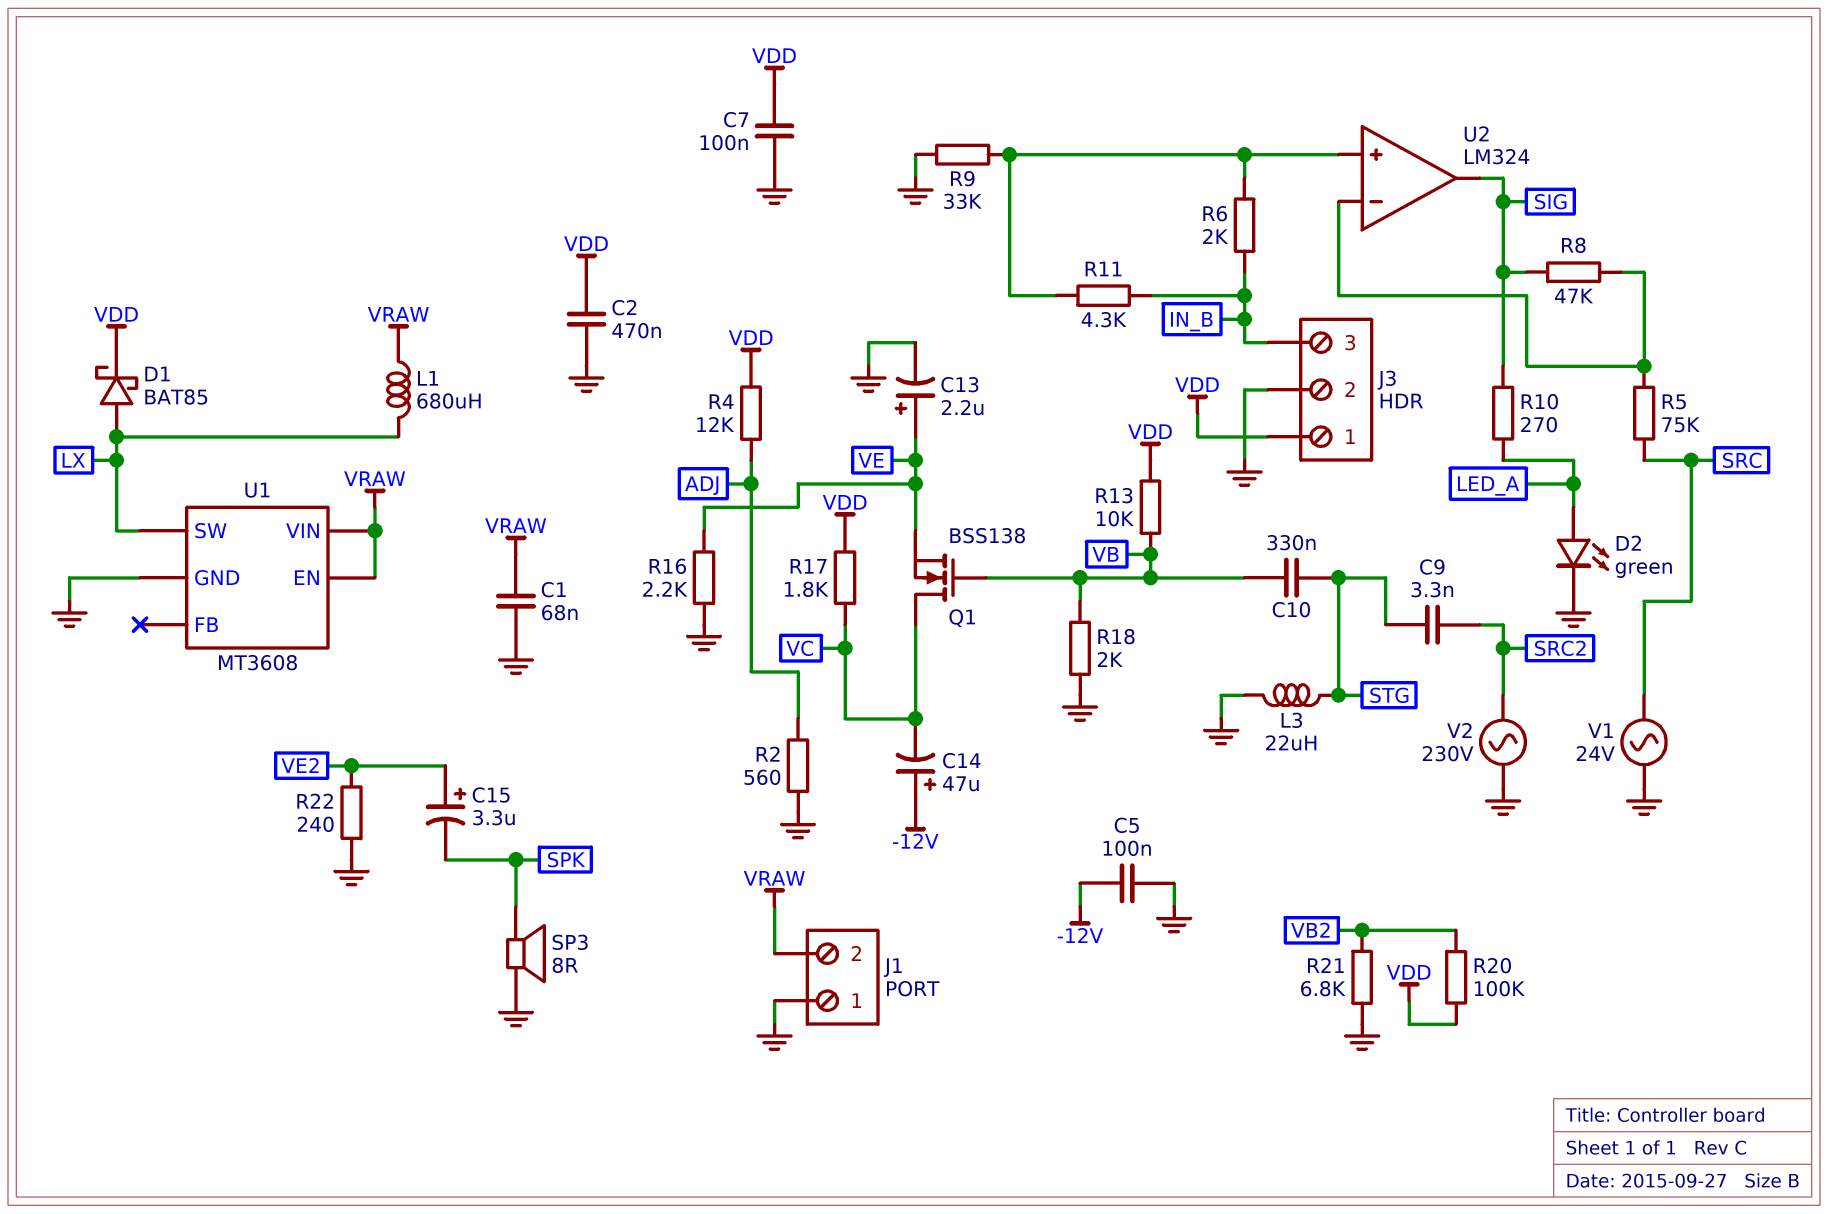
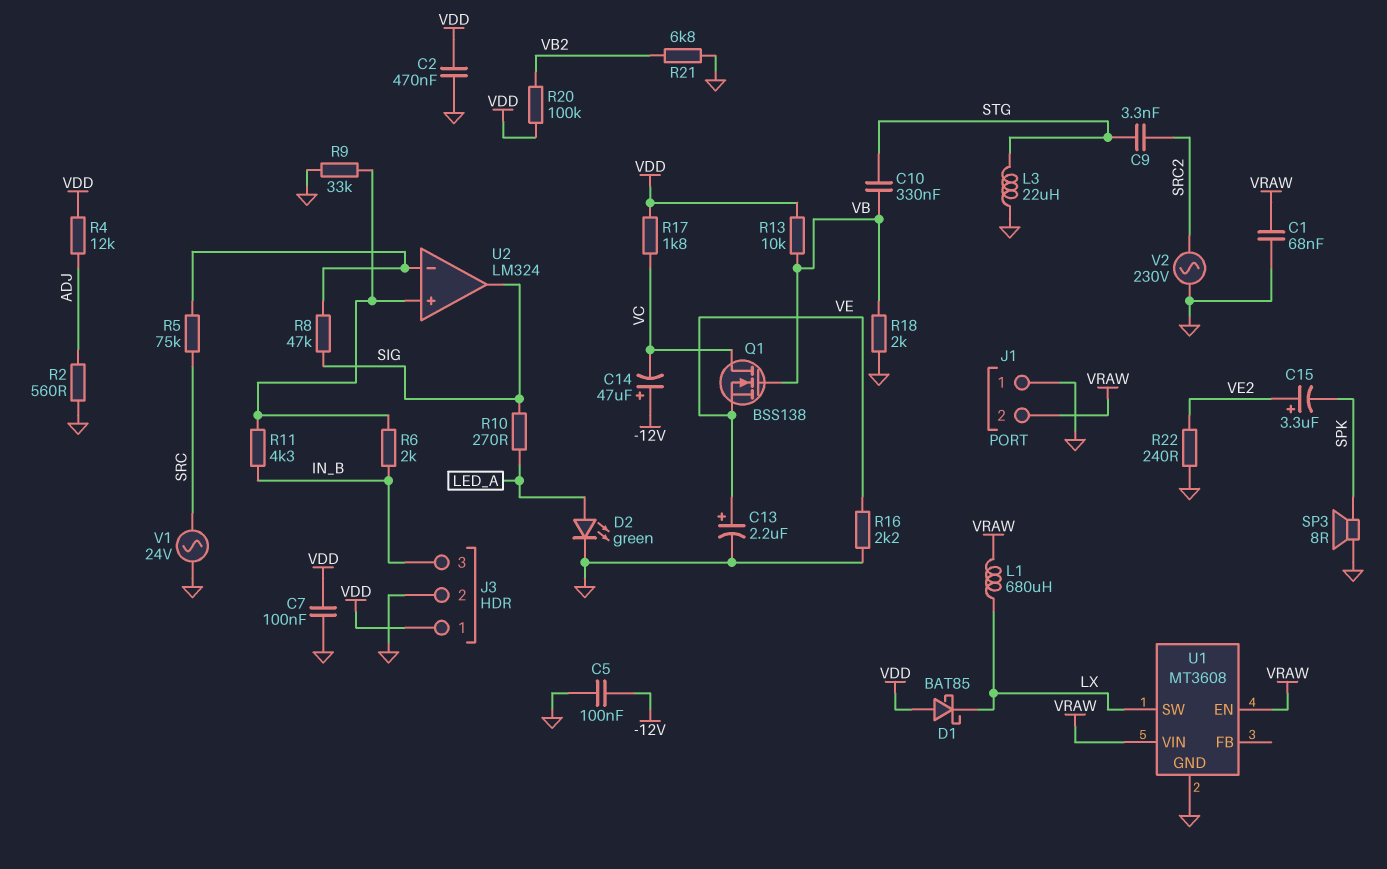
D1: schottky BAT85 (A LX, K VDD) -> schottky BAT85 (A VDD, K LX)

